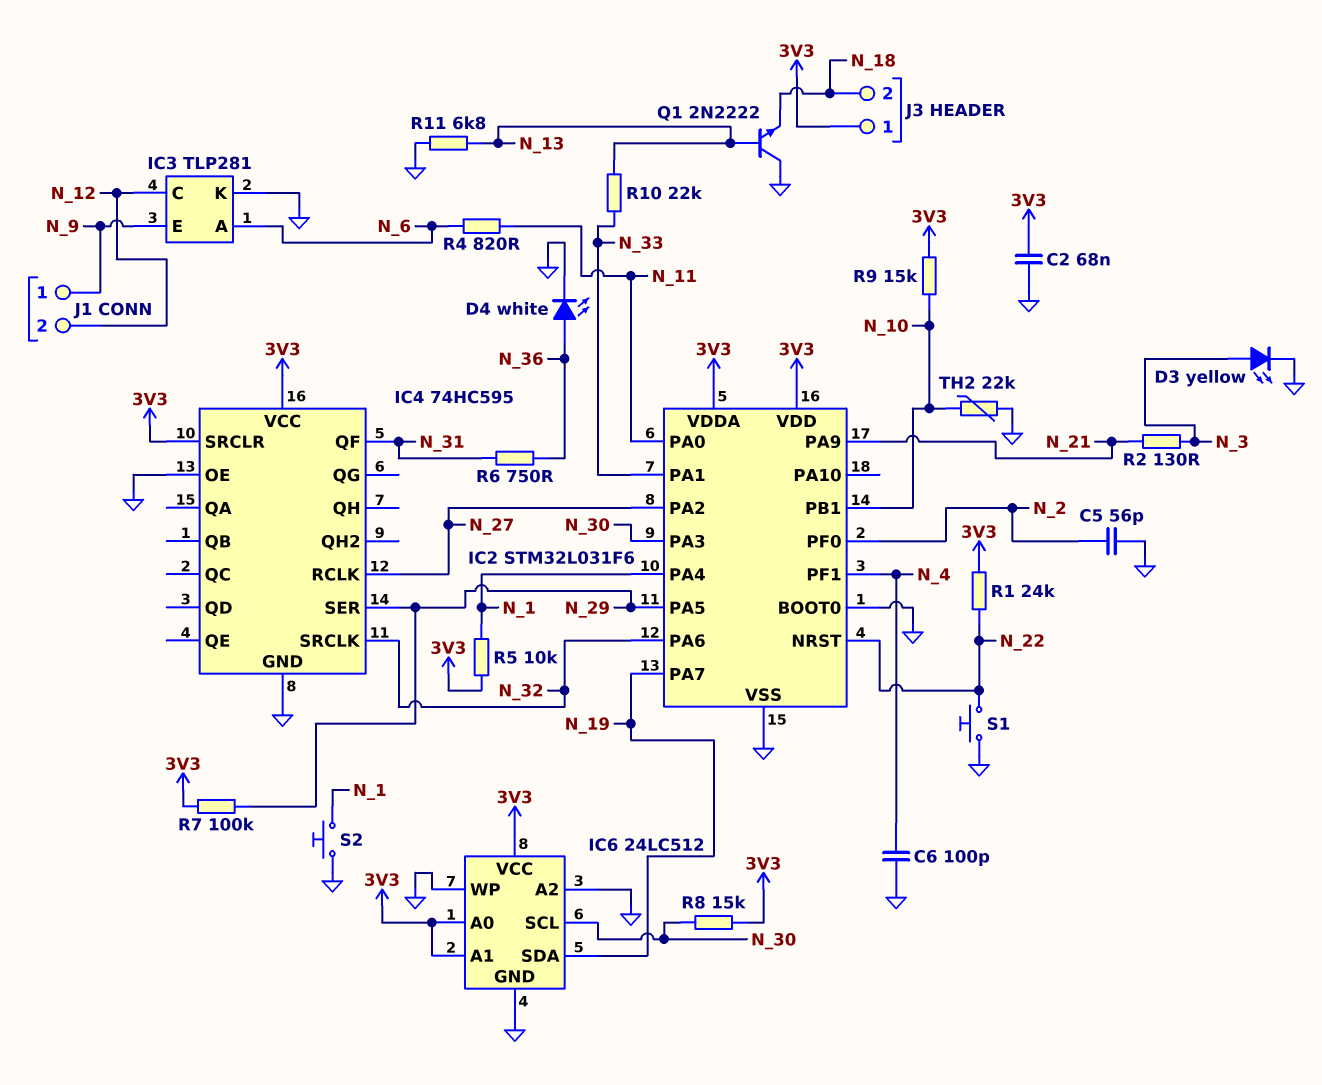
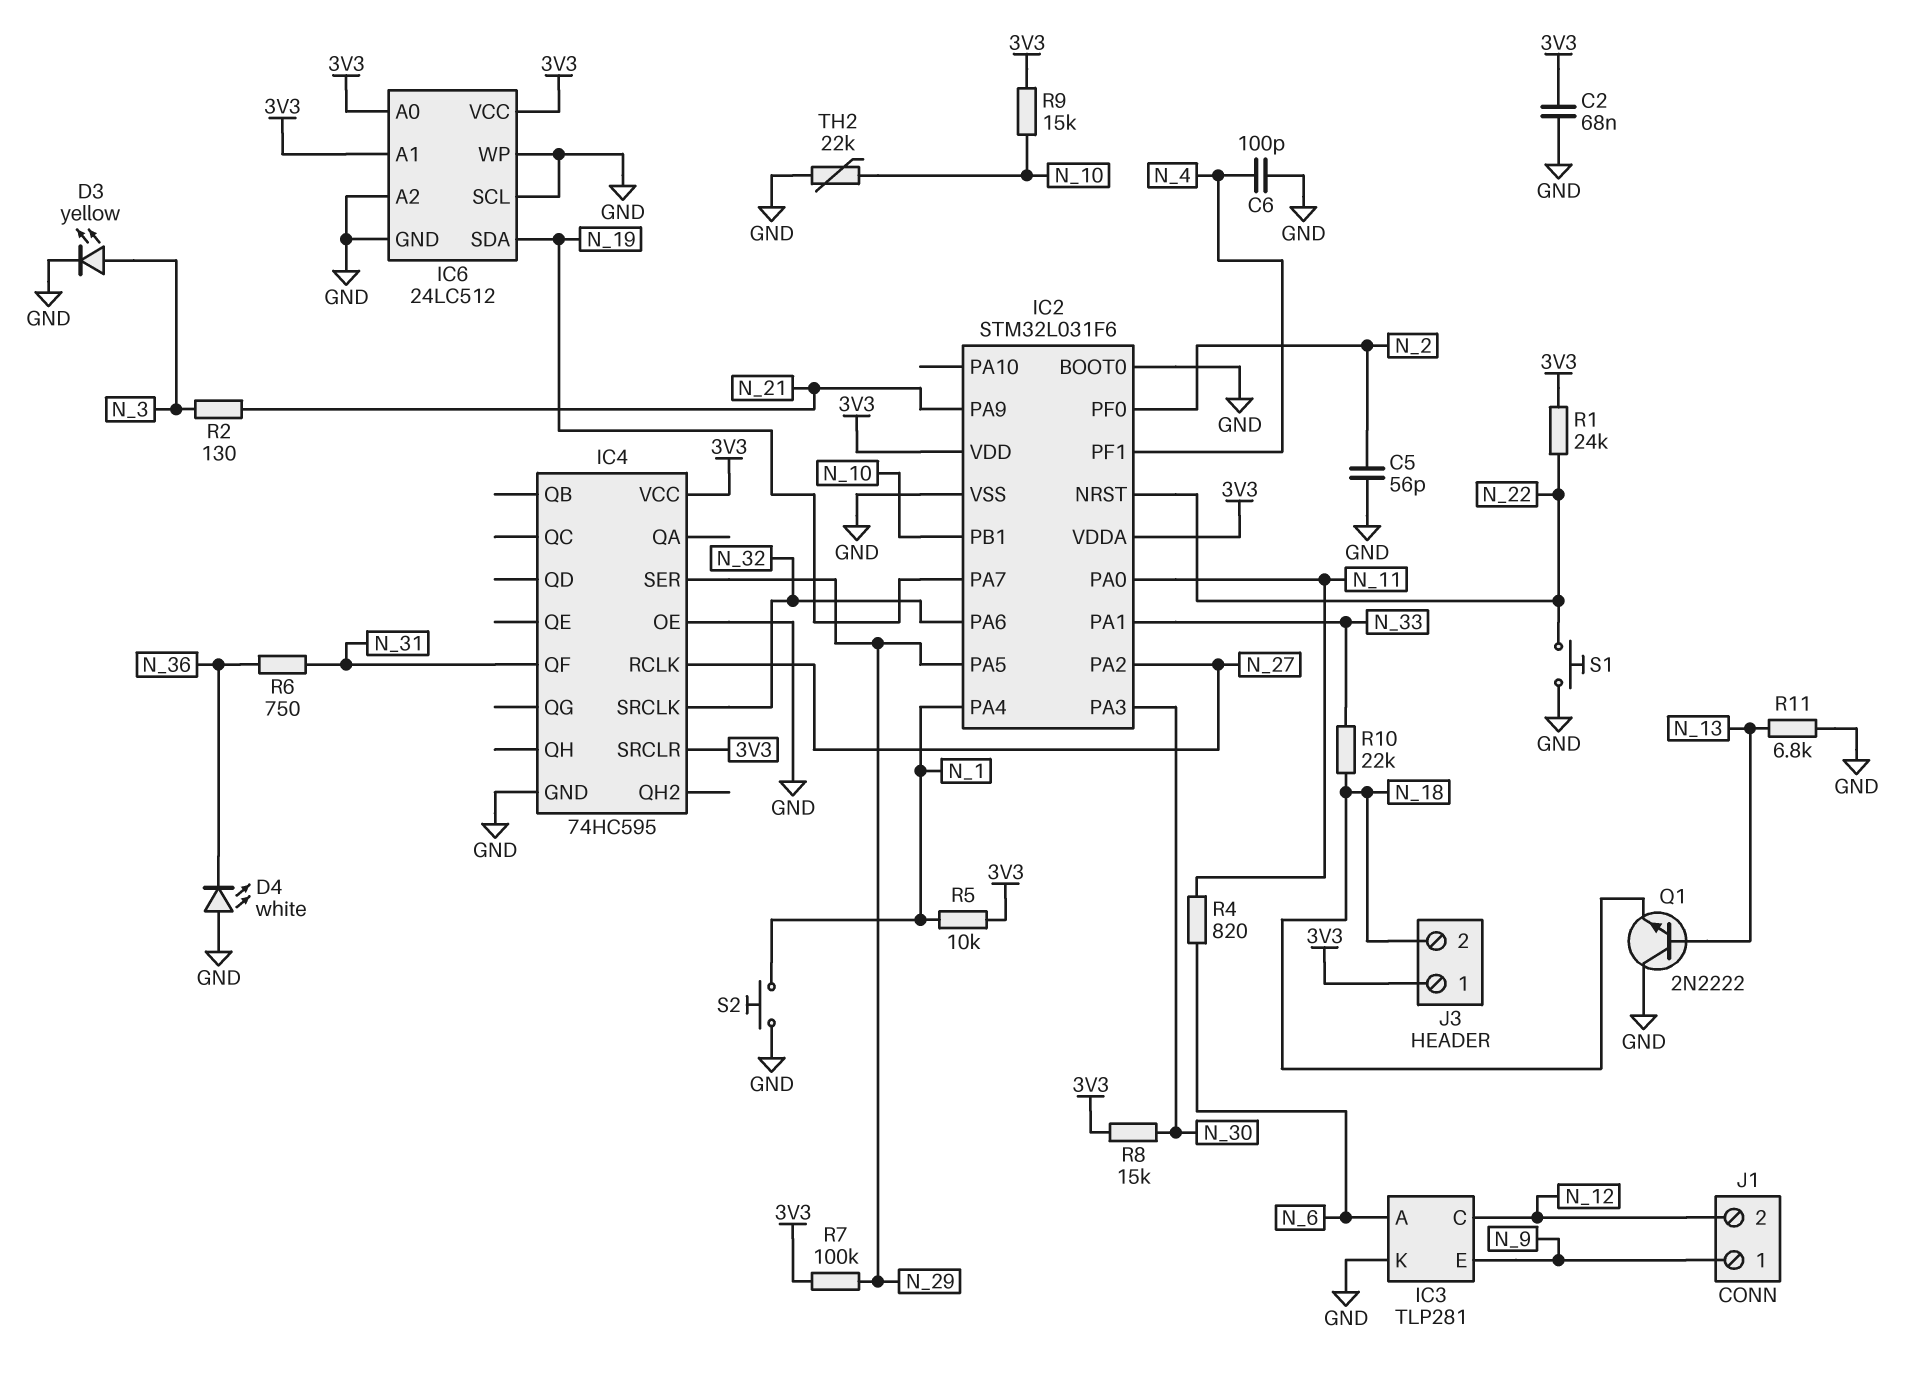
D4: LED white (A N_36, K GND) -> LED white (A GND, K N_36)
IC6 pin SCL: N_30 -> GND
R10: 22k (N_13, N_33) -> 22k (N_18, N_33)

